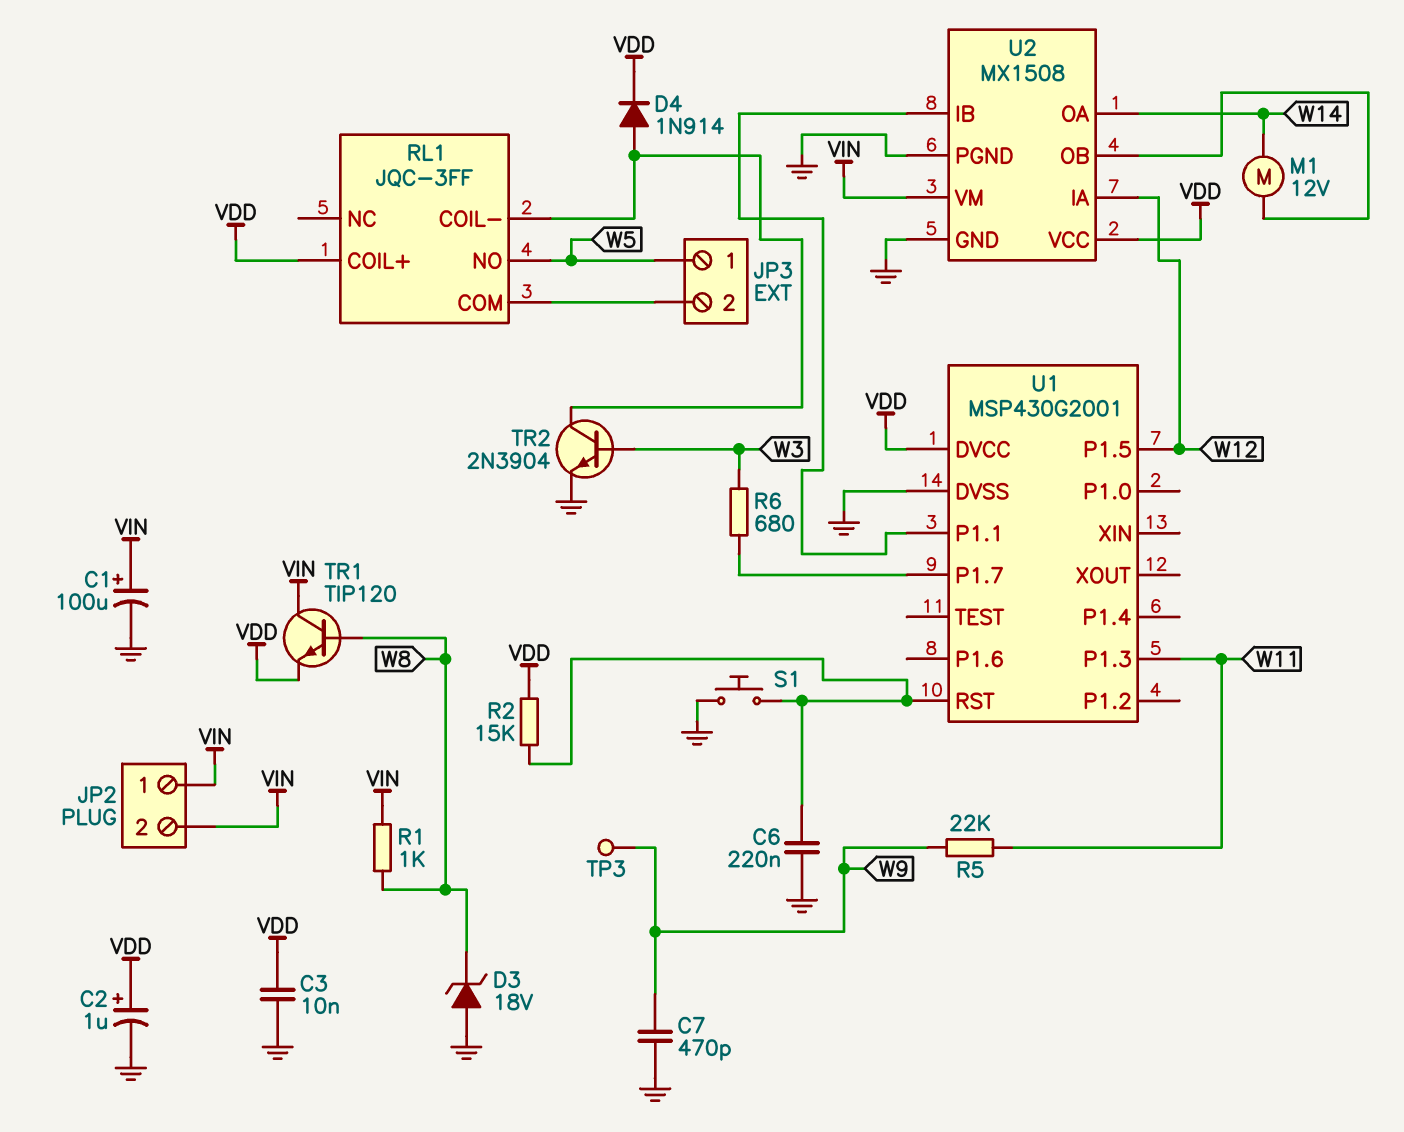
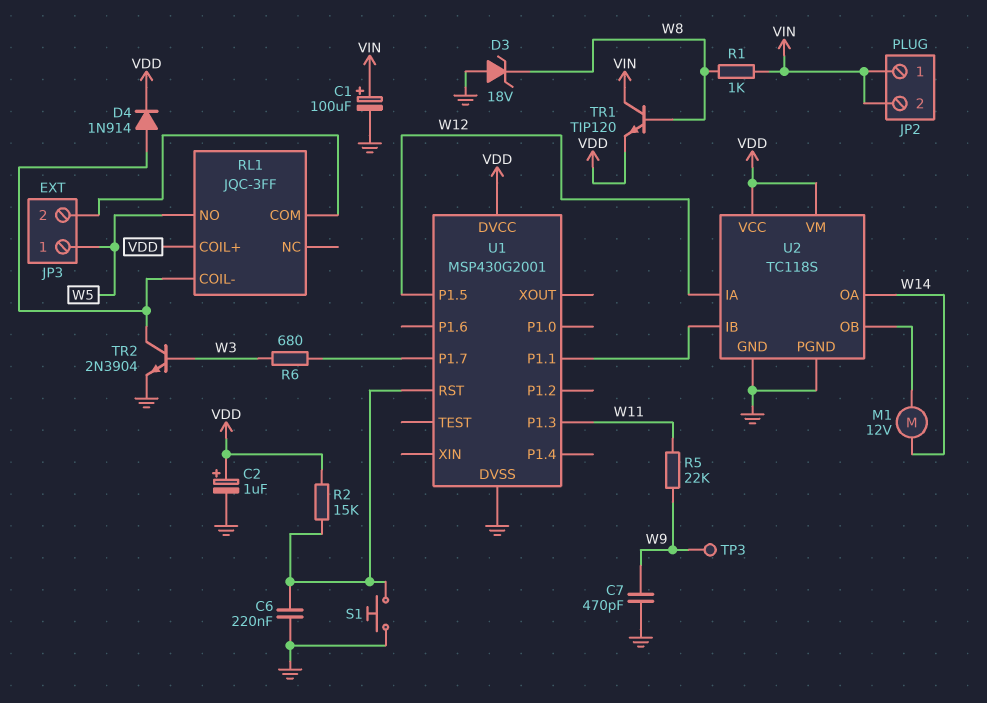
C3: 10nF (GND, VDD) -> none
U2: MX1508 -> TC118S
U2 pin VM: VIN -> VDD

